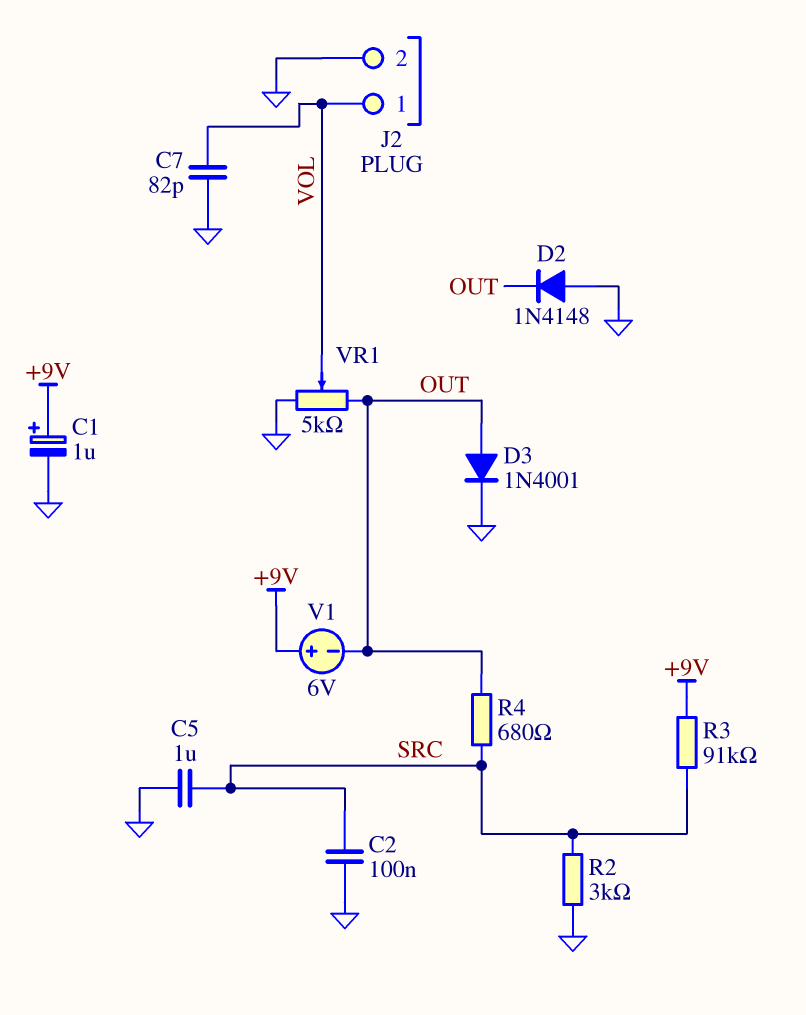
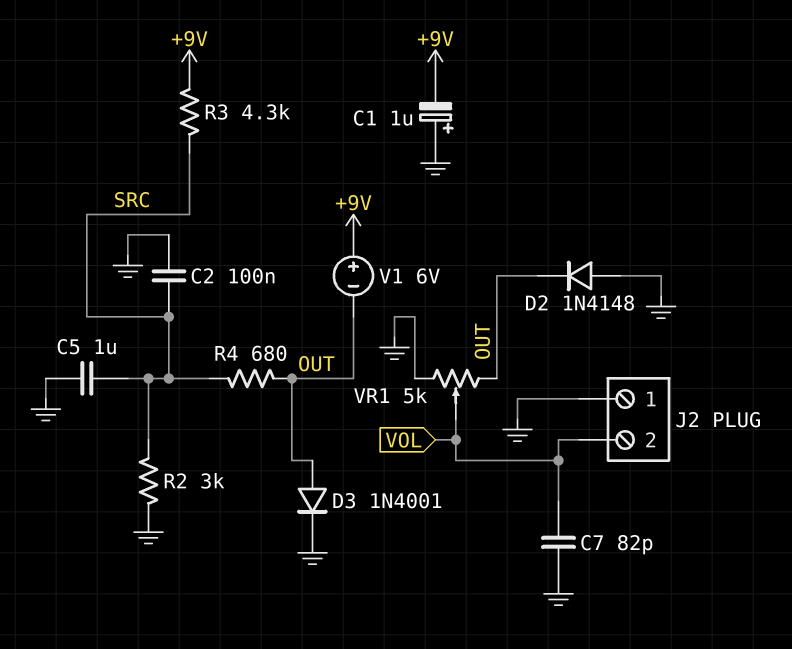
C1: 1uF (plus +9V, minus GND) -> 1uF (plus GND, minus +9V)
J2 pin 1: VOL -> GND
J2 pin 2: GND -> VOL
R3: 91k (+9V, SRC) -> 4.3k (+9V, SRC)

